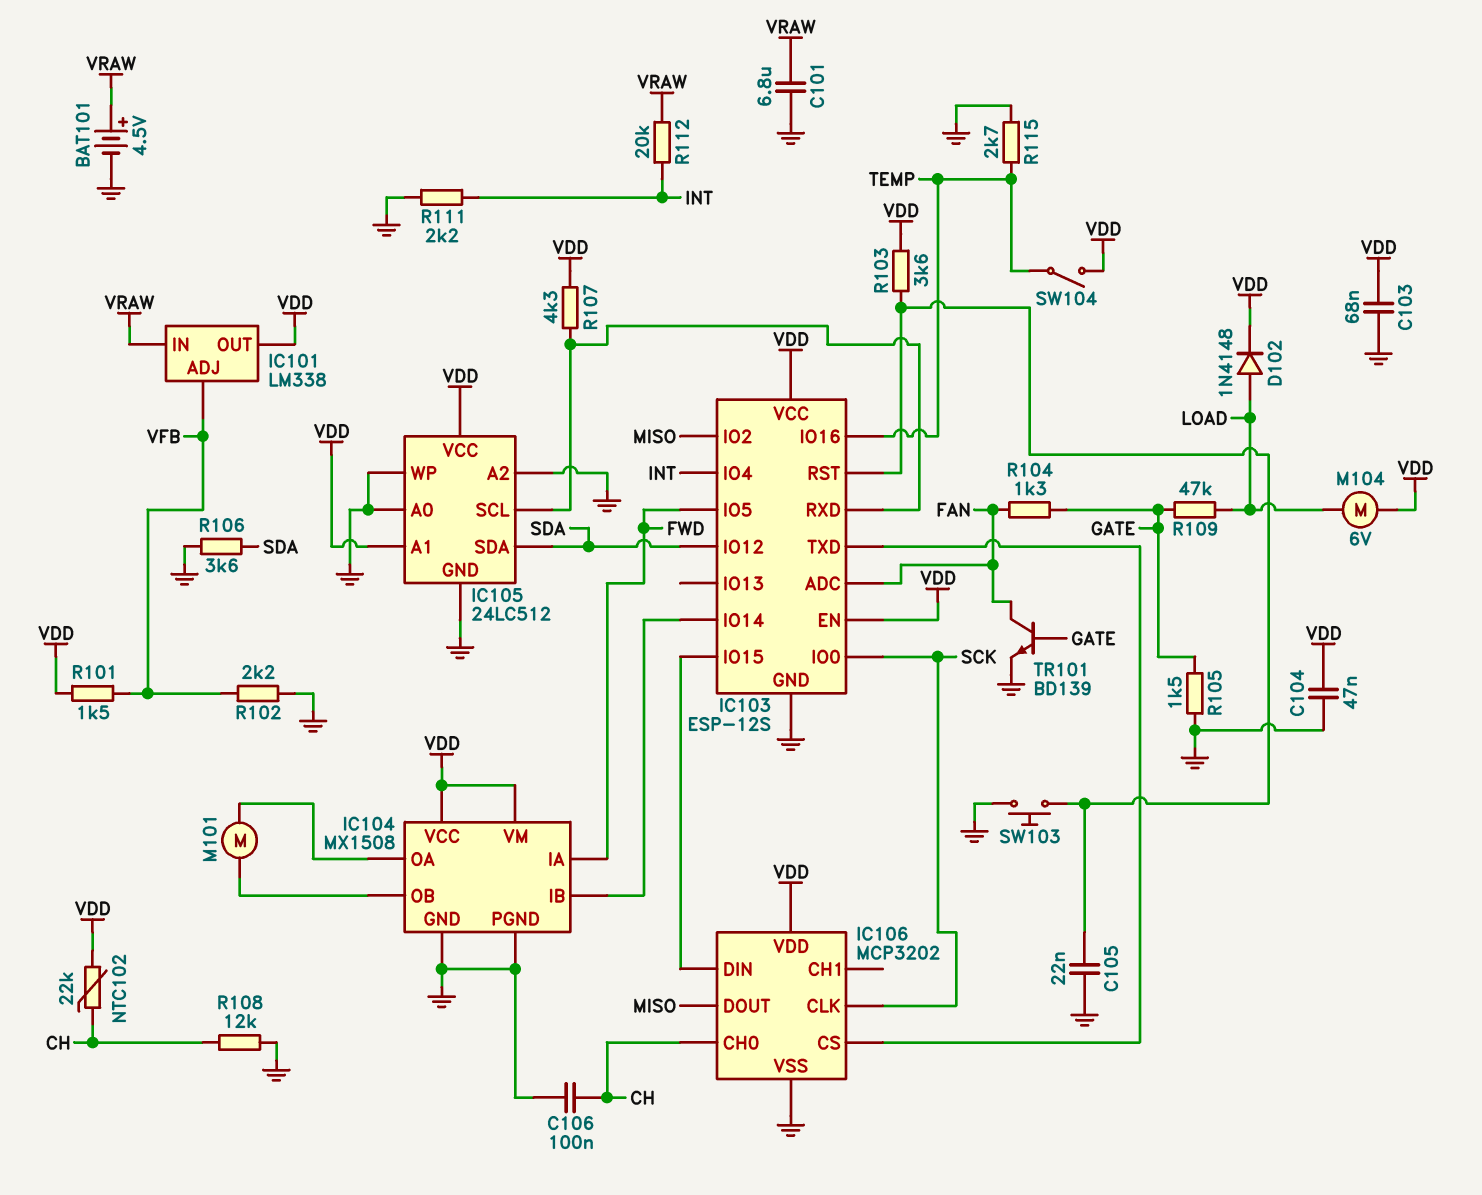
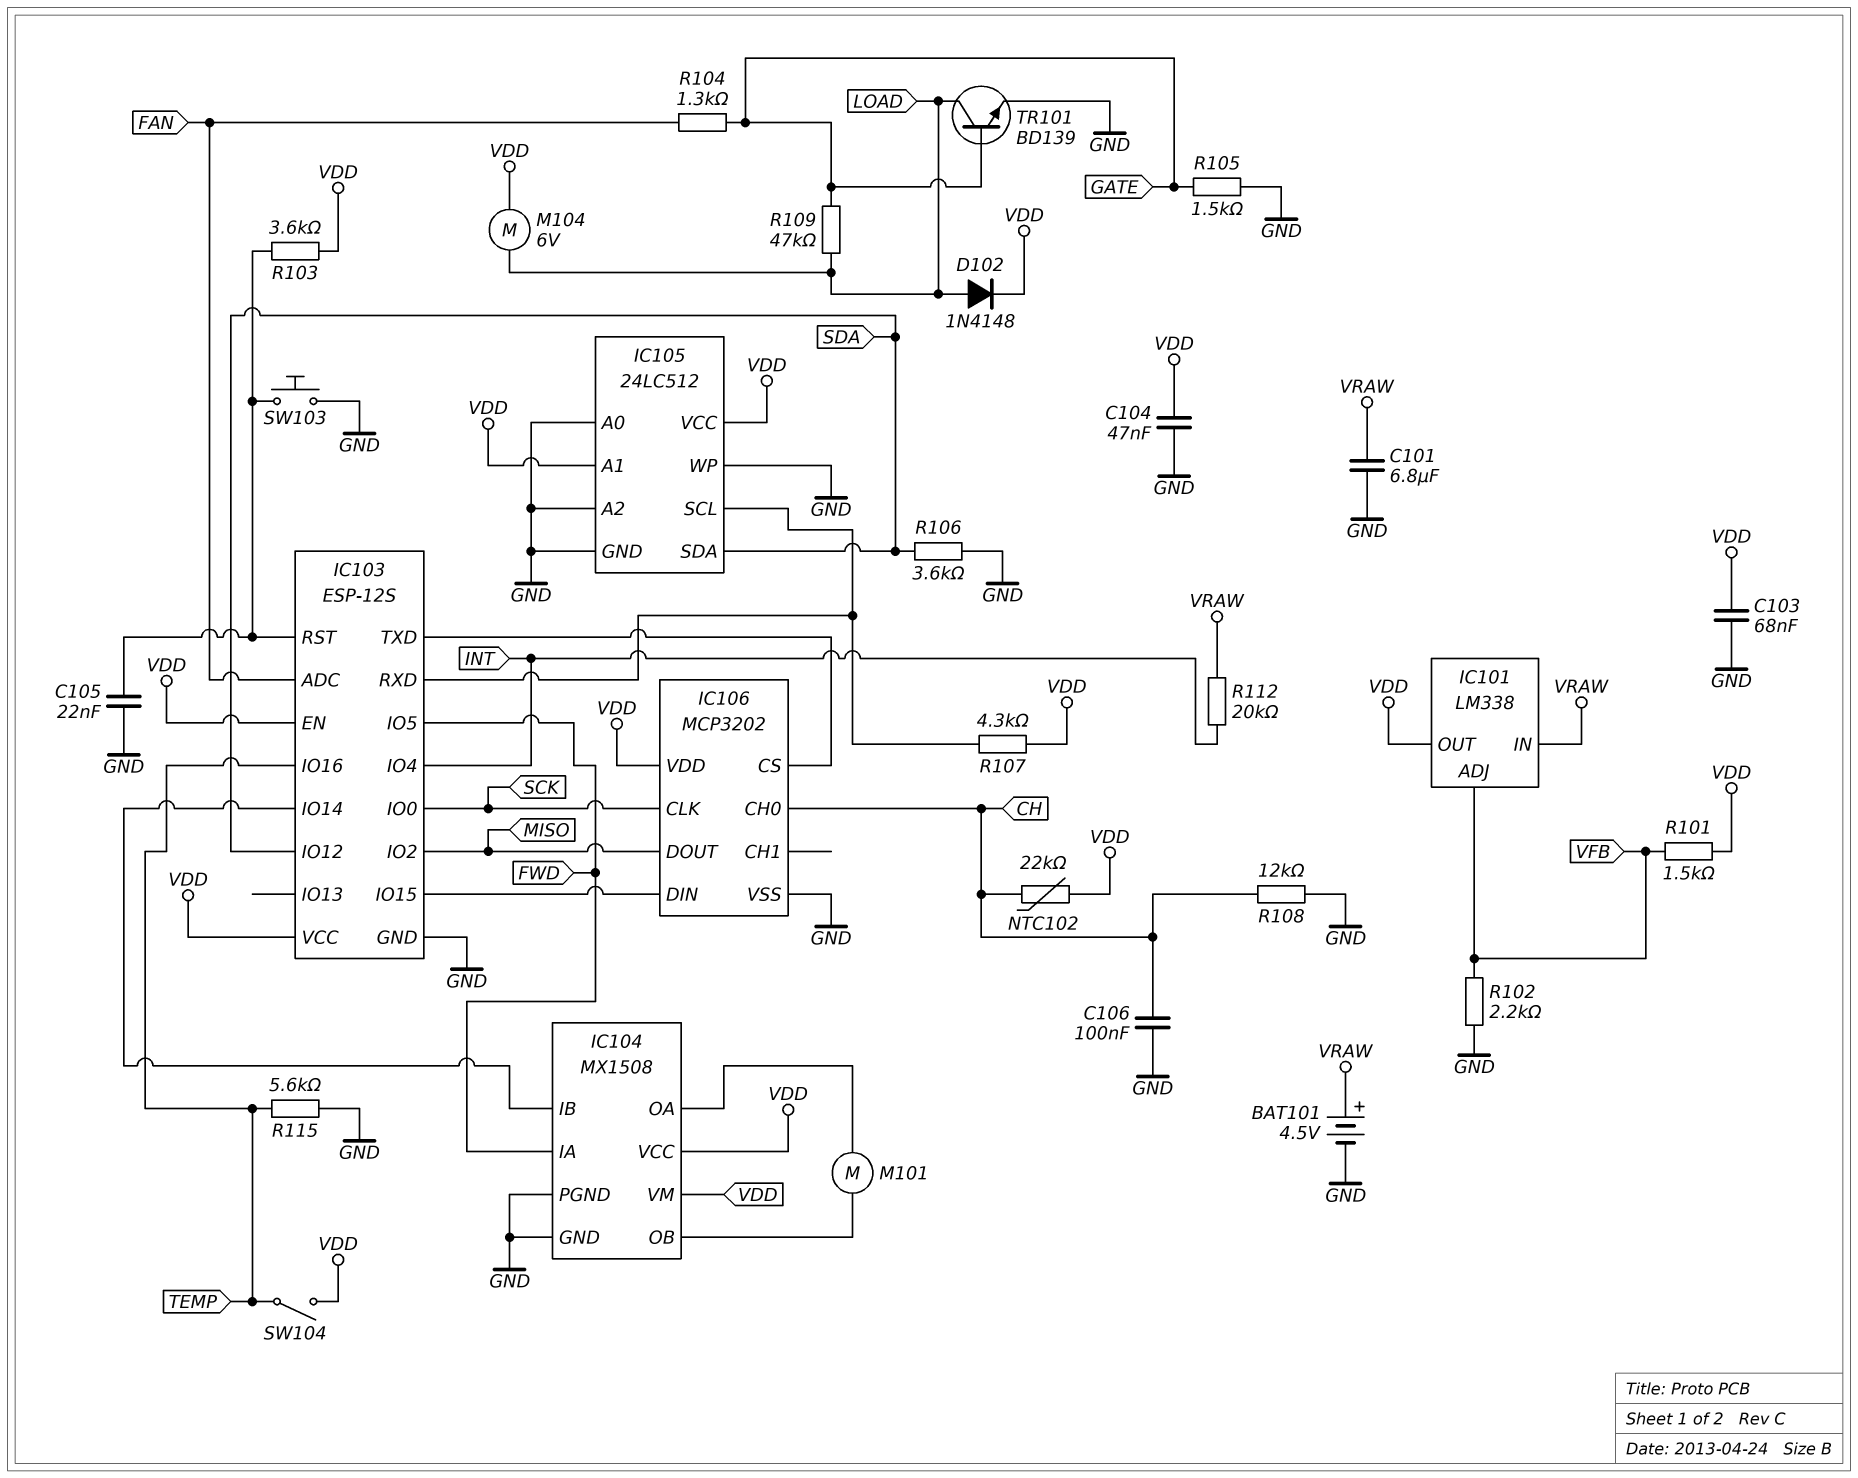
R111: 2.2k (GND, INT) -> none
R115: 2.7k (GND, TEMP) -> 5.6k (GND, TEMP)
TR101: NPN BD139 (B GATE, C FAN, E GND) -> NPN BD139 (B GATE, C LOAD, E GND)

